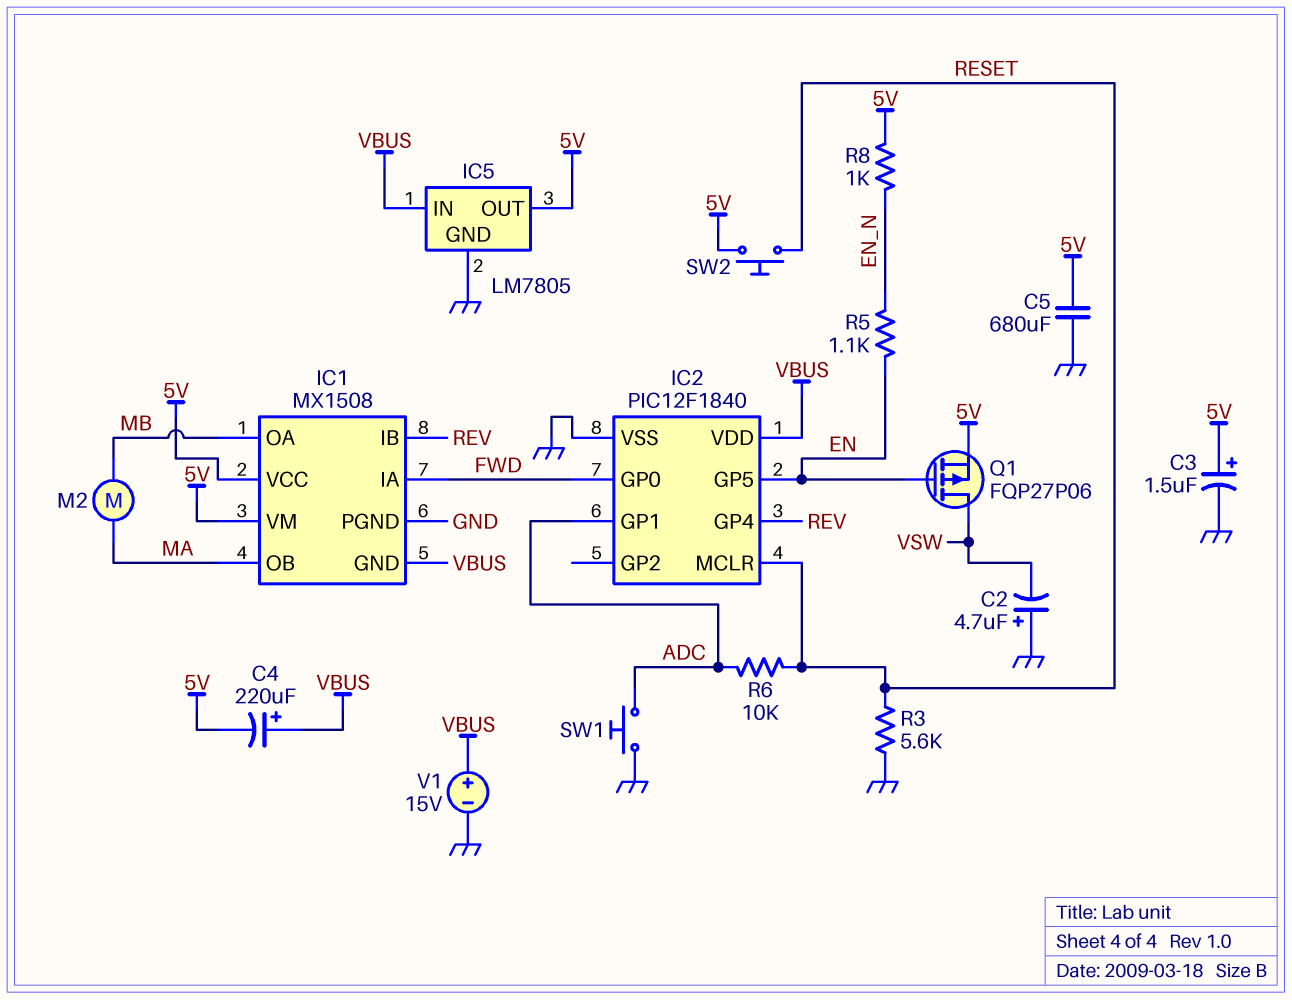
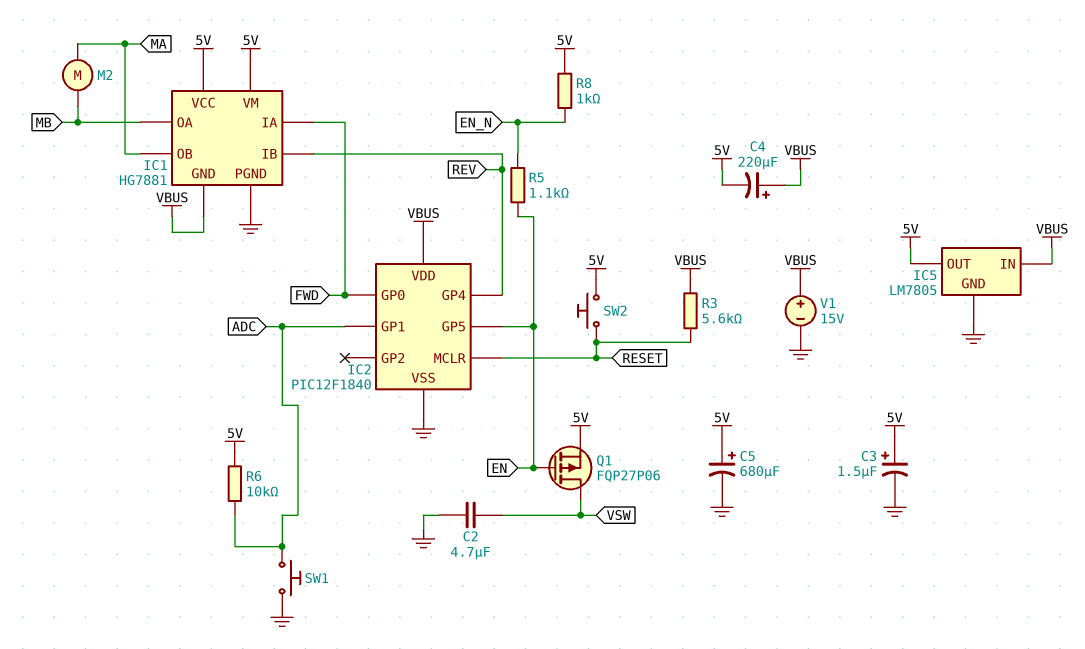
C2: 4.7uF (plus GND, minus VSW) -> 4.7uF (GND, VSW)
C5: 680uF (5V, GND) -> 680uF (plus 5V, minus GND)
IC1: MX1508 -> HG7881
R3: 5.6k (GND, RESET) -> 5.6k (RESET, VBUS)
R6: 10k (ADC, RESET) -> 10k (5V, ADC)

